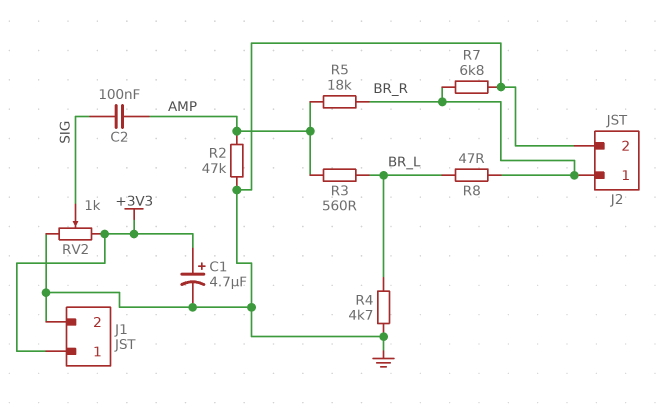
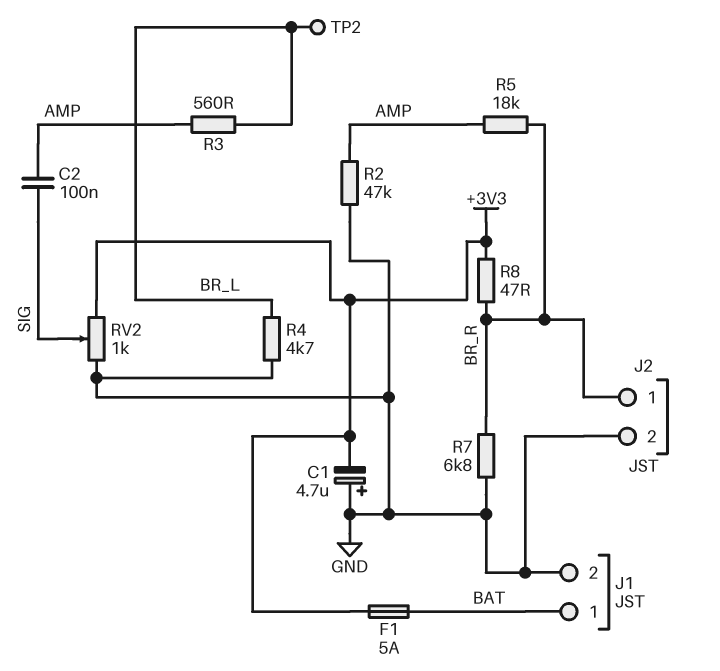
C1: 4.7uF (plus +3V3, minus GND) -> 4.7uF (plus GND, minus +3V3)
F1: none -> 5A (+3V3, BAT)
J1 pin 1: +3V3 -> BAT
R8: 47 (BR_L, BR_R) -> 47 (+3V3, BR_R)
TP2: none -> test point (BR_L)

